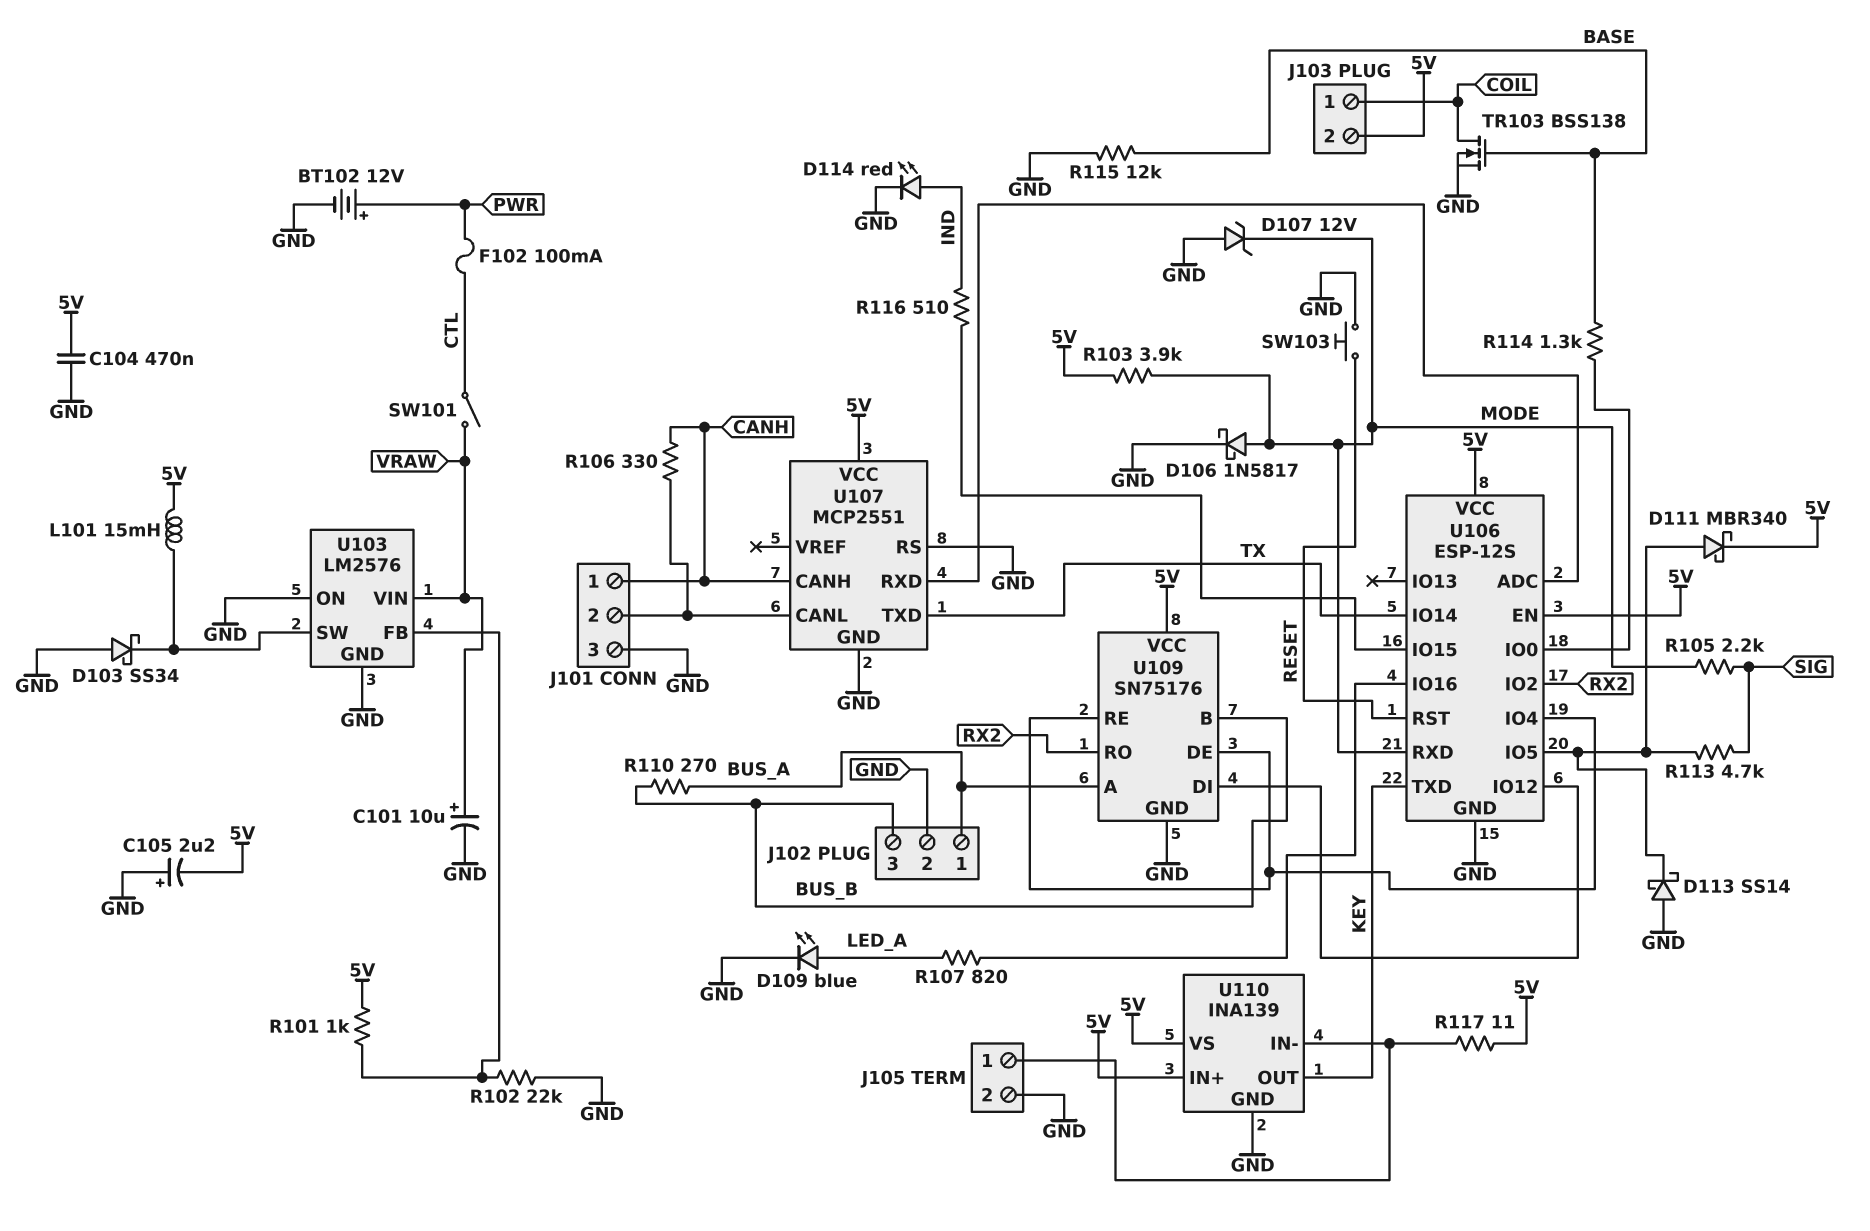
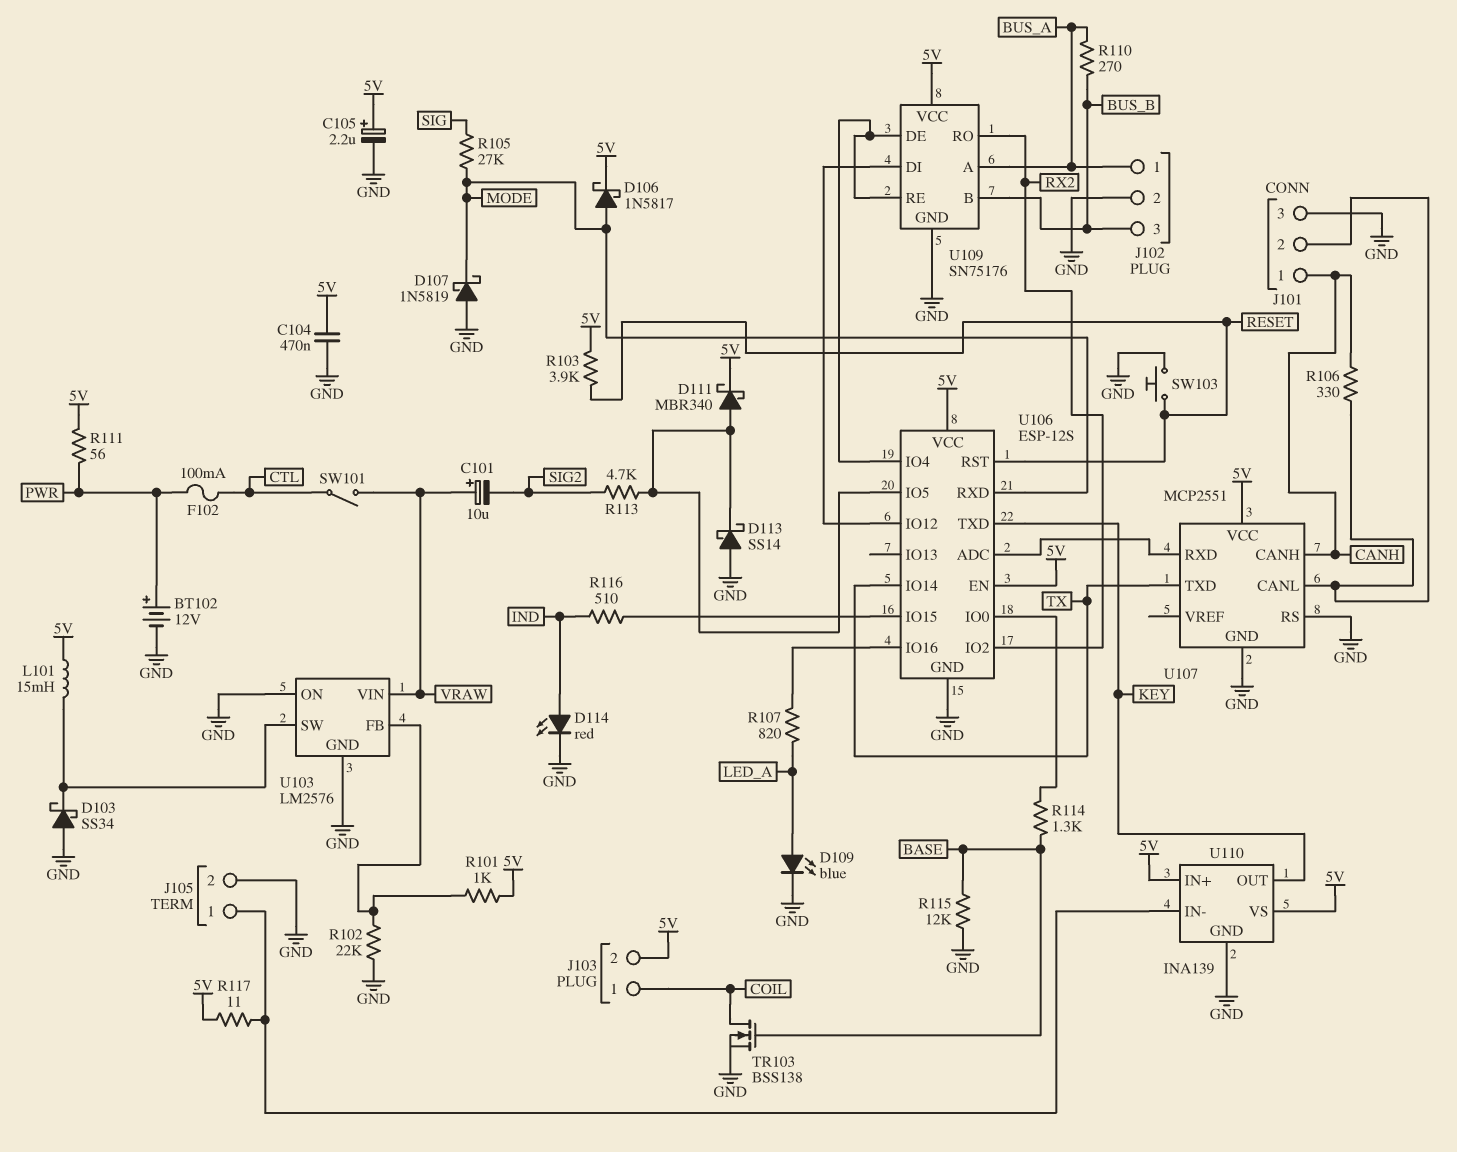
C101: 10uF (plus VRAW, minus GND) -> 10uF (plus VRAW, minus SIG2)
C105: 2.2uF (plus GND, minus 5V) -> 2.2uF (plus 5V, minus GND)
D106: schottky 1N5817 (A MODE, K GND) -> schottky 1N5817 (A MODE, K 5V)
D107: zener 12V (A GND, K MODE) -> schottky 1N5819 (A GND, K MODE)
R103: 3.9k (5V, MODE) -> 3.9k (5V, RESET)
R105: 2.2k (MODE, SIG) -> 27k (MODE, SIG)
R111: none -> 56 (5V, PWR)
R113: 4.7k (SIG, U106/IO5) -> 4.7k (SIG2, U106/IO5)

